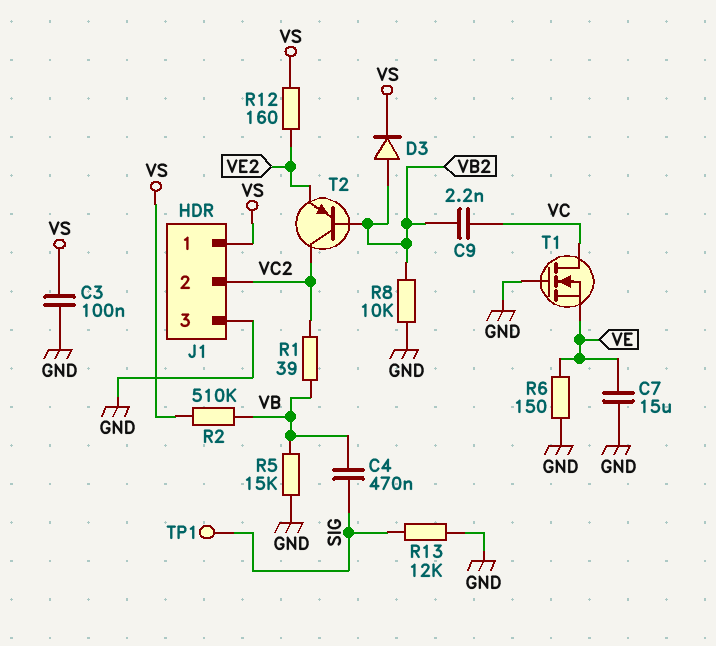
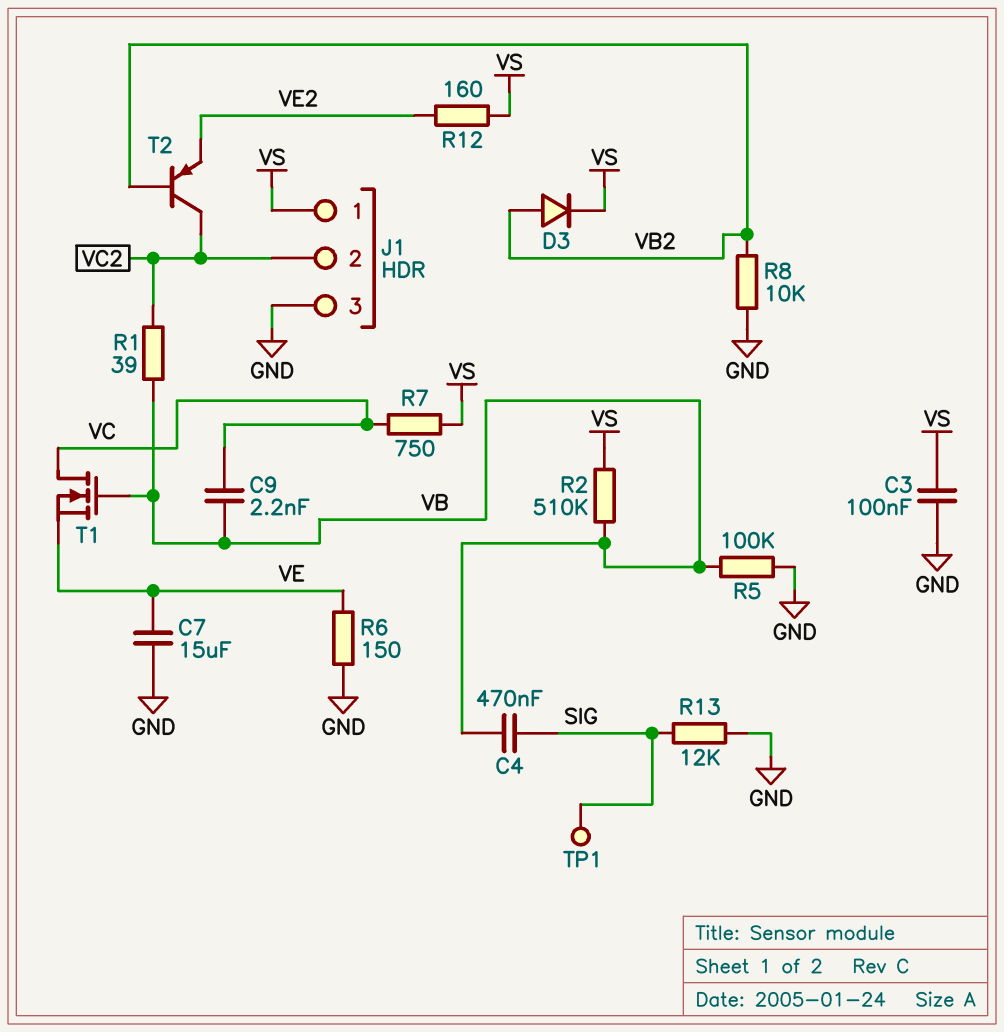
C9: 2.2nF (VB2, VC) -> 2.2nF (VB, VC)
R5: 15k (GND, VB) -> 100k (GND, VB)
R7: none -> 750 (VC, VS)
T1: NMOS (G GND, D VC, S VE) -> NMOS (G VB, D VC, S VE)

